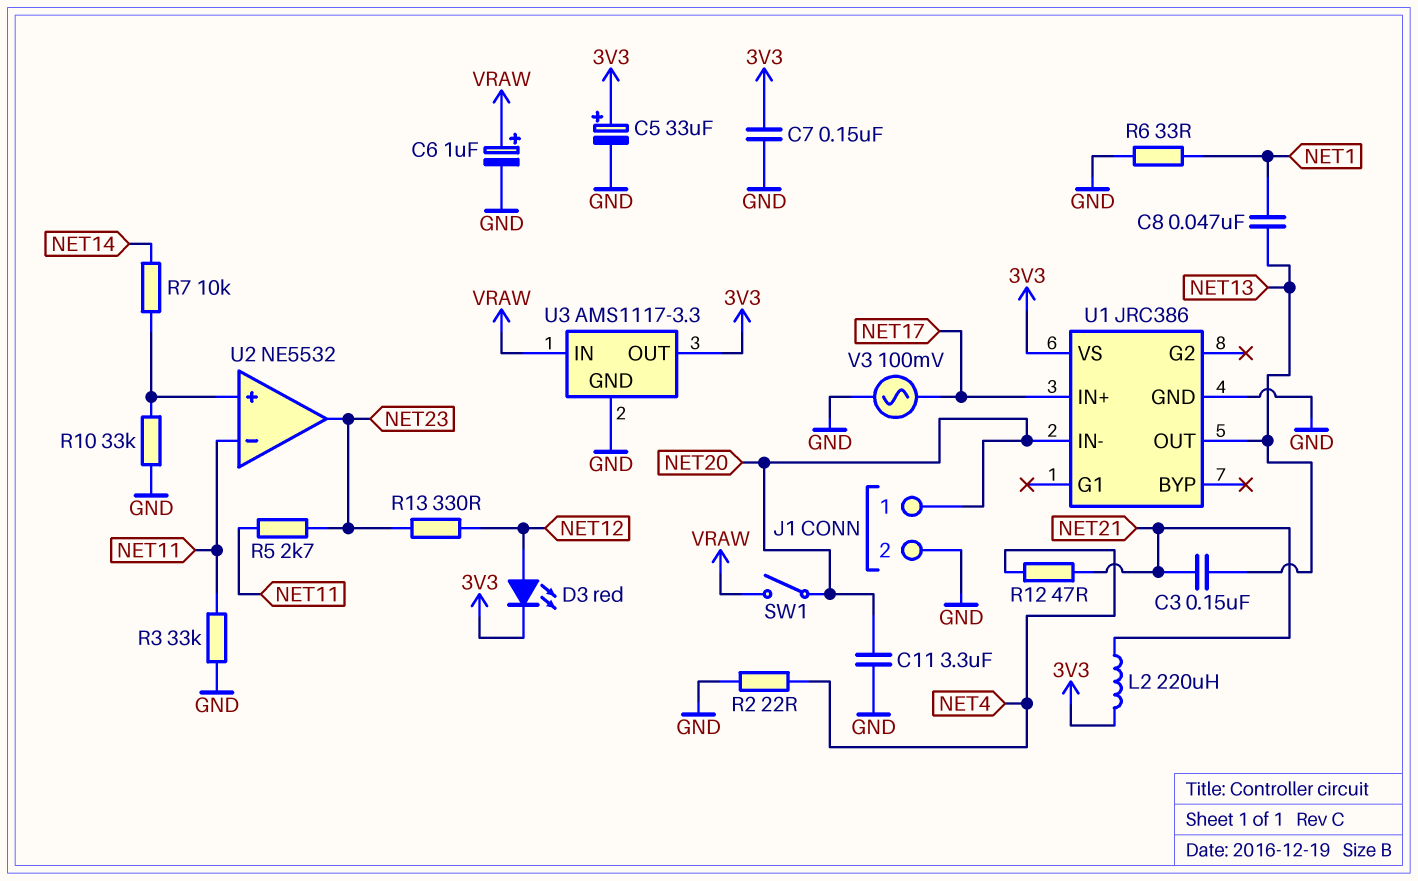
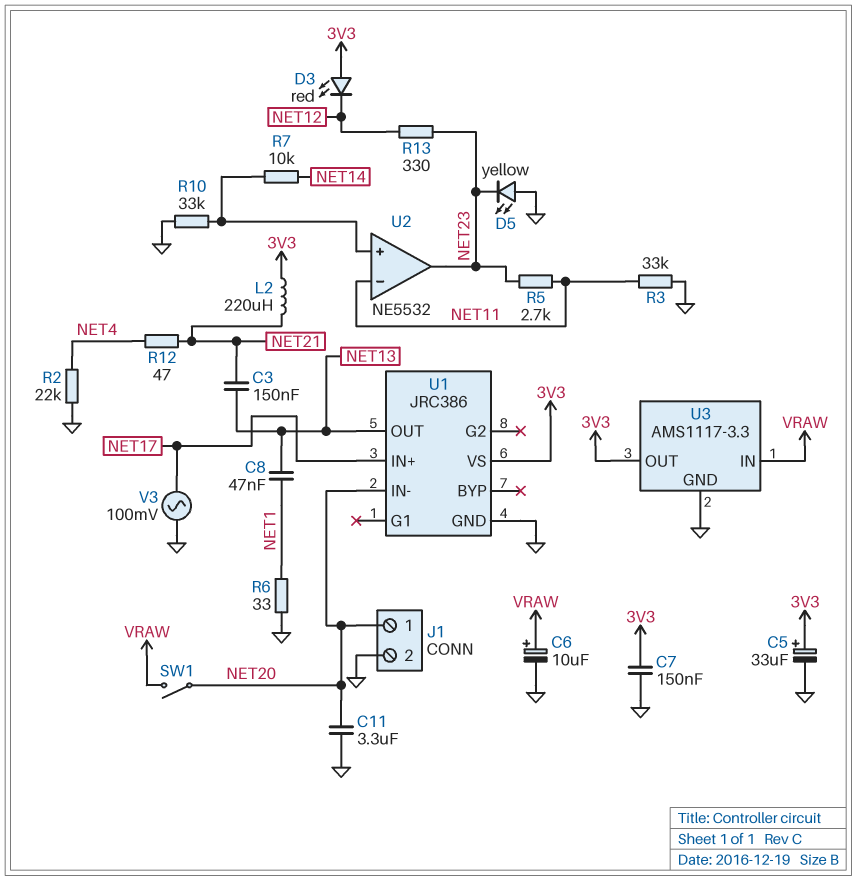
C6: 1uF (plus VRAW, minus GND) -> 10uF (plus VRAW, minus GND)
D3: LED red (A NET12, K 3V3) -> LED red (A 3V3, K NET12)
D5: none -> LED yellow (A GND, K NET23)
R2: 22 (GND, NET4) -> 22k (GND, NET4)

